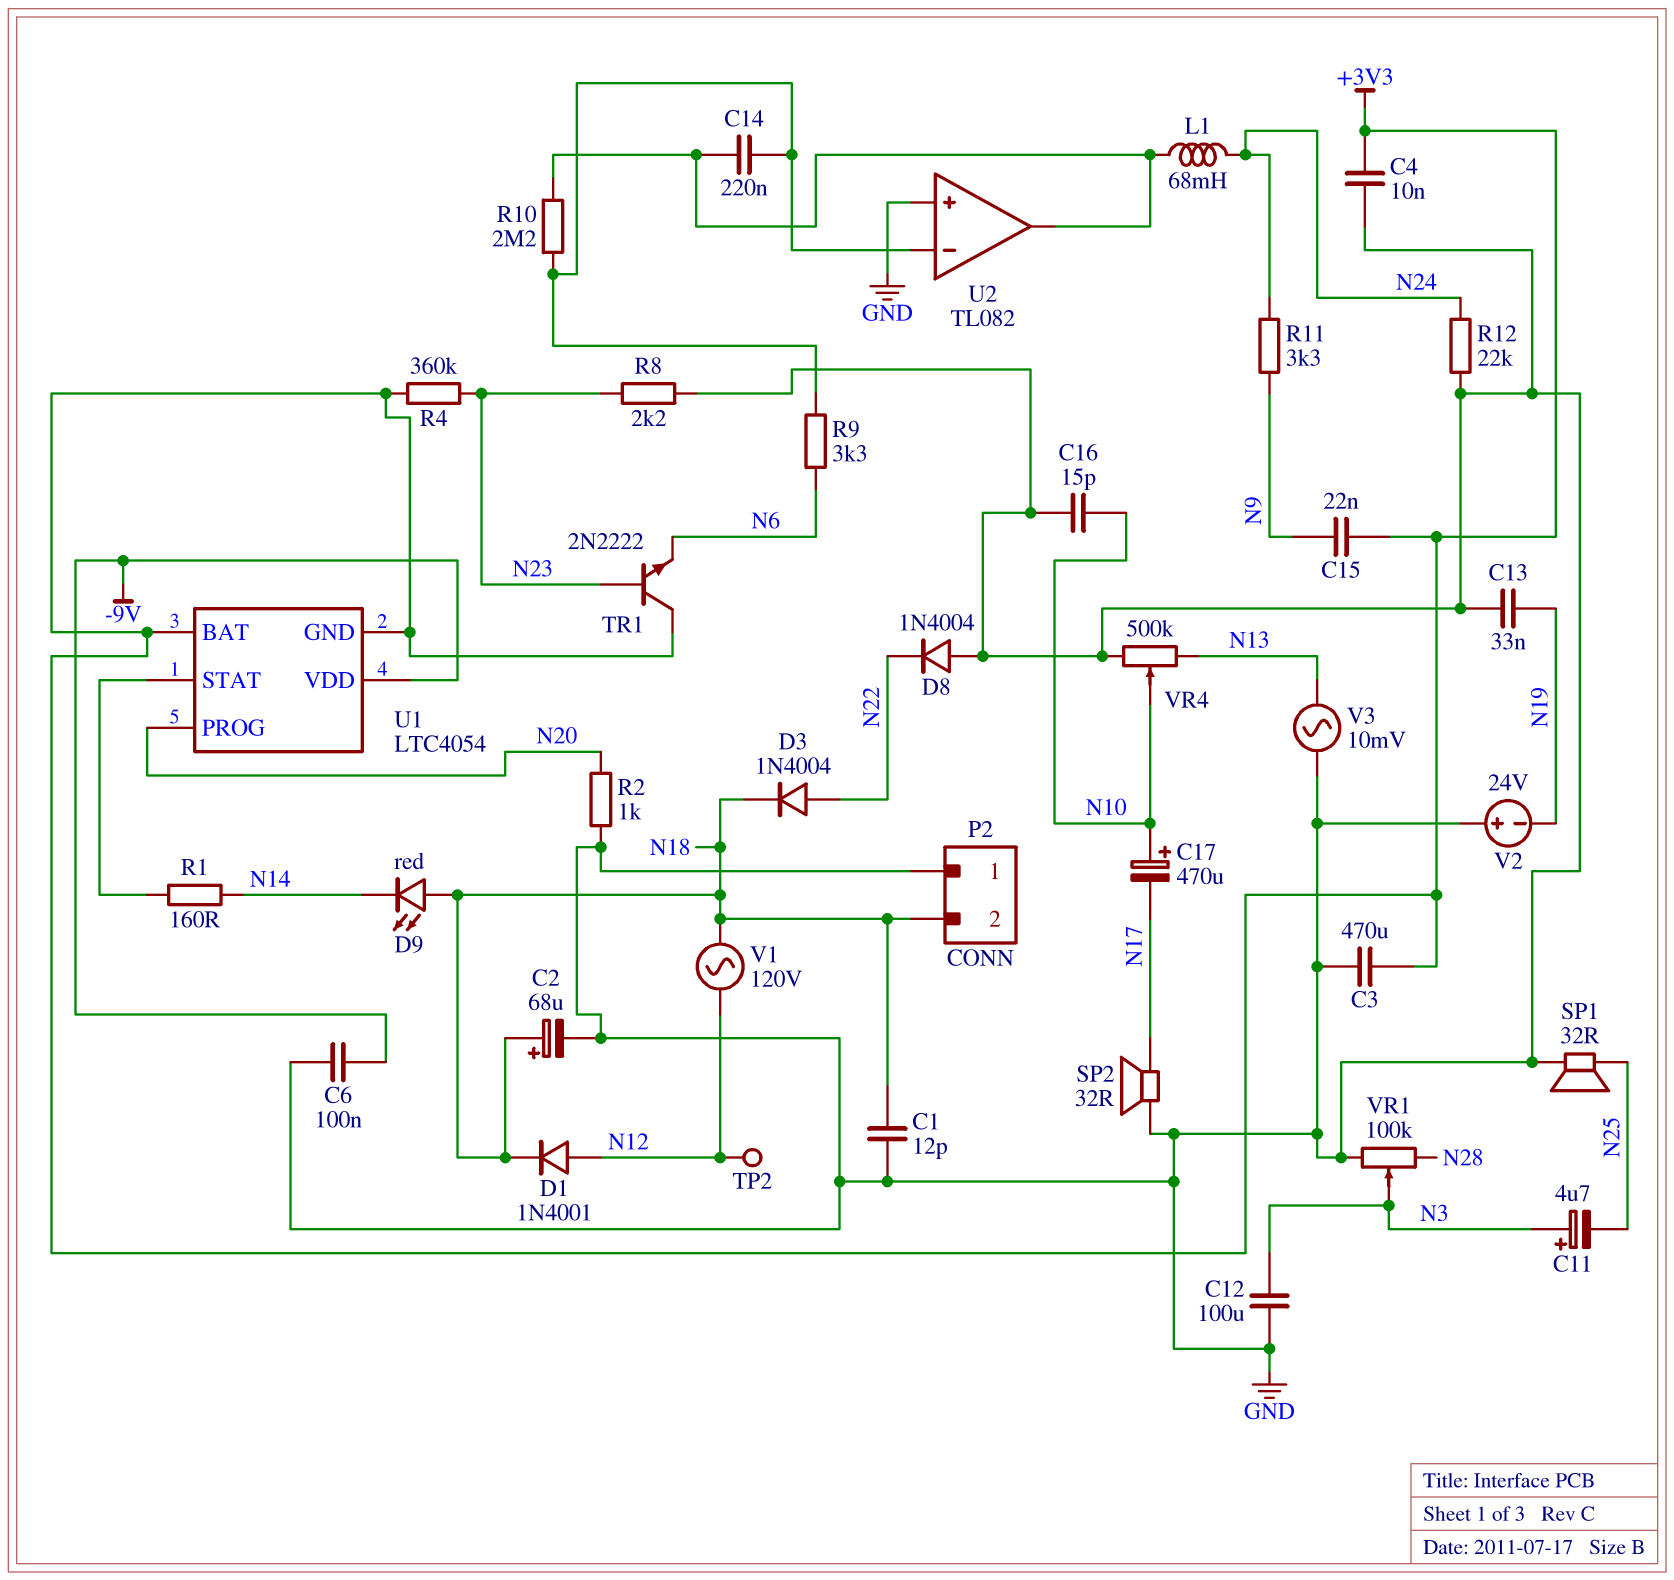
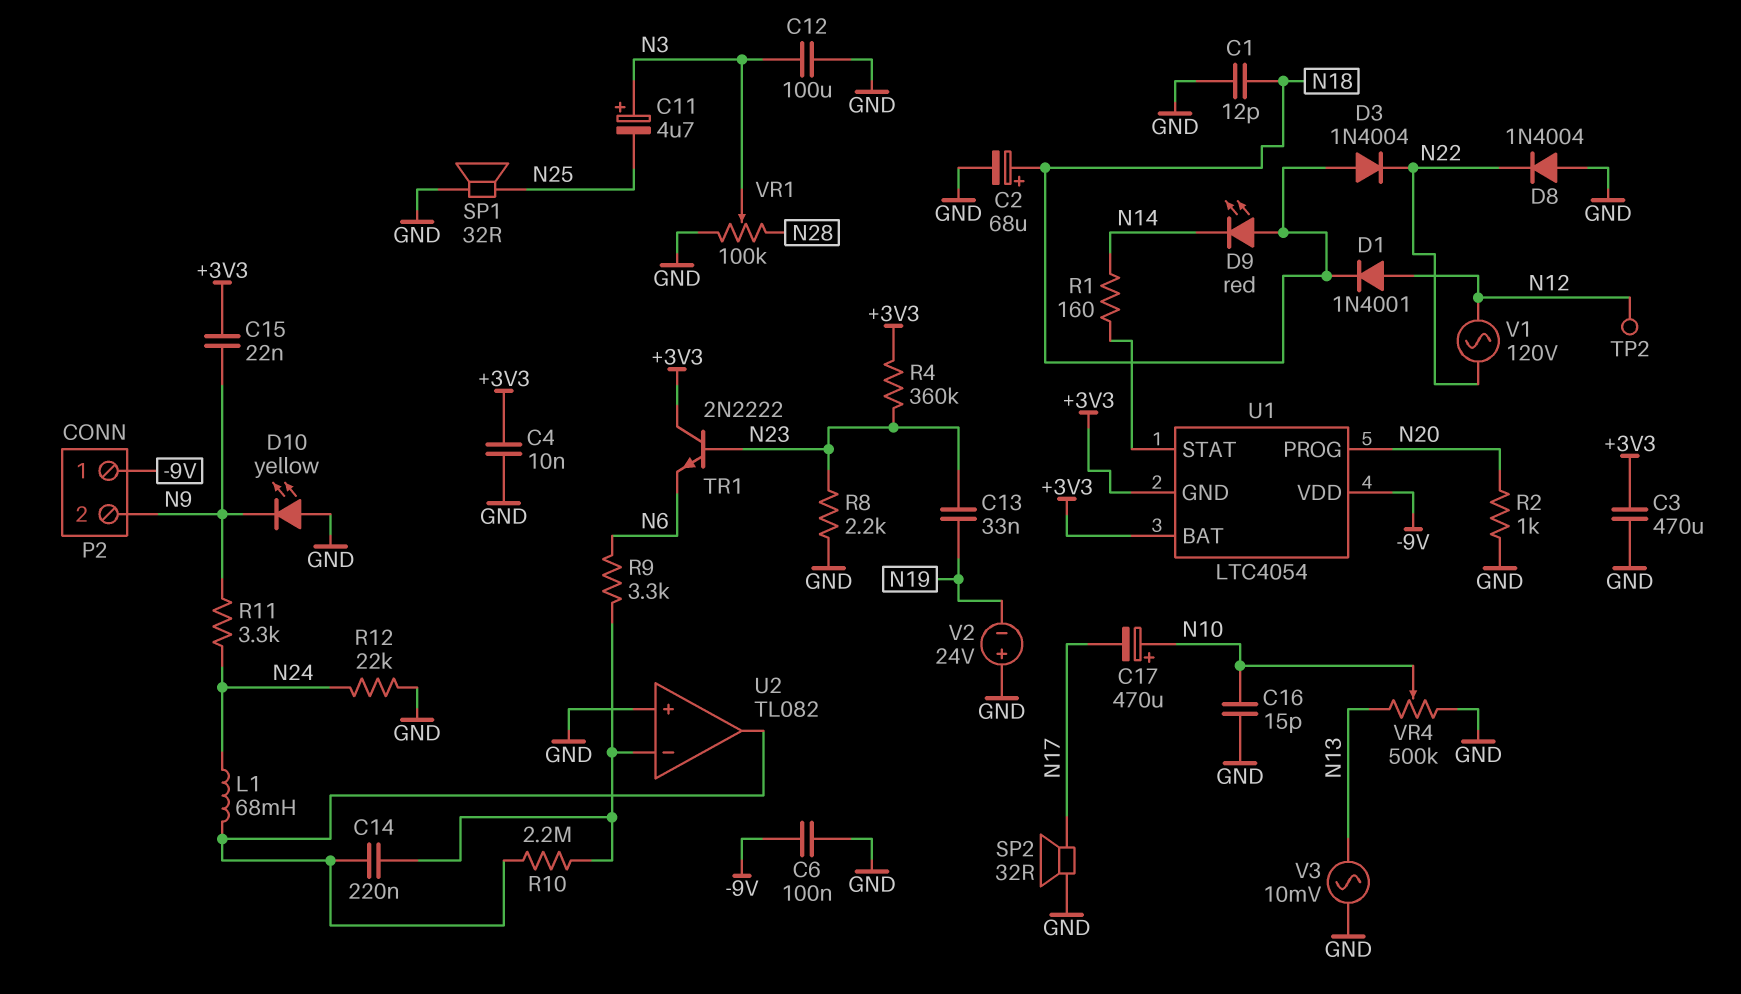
C13: 33nF (GND, N19) -> 33nF (N19, N23)
D3: diode 1N4004 (A N22, K N18) -> diode 1N4004 (A N18, K N22)
D10: none -> LED yellow (A GND, K N9)
P2 pin 1: GND -> -9V
P2 pin 2: N18 -> N9
V1: AC 120V (N12, N18) -> AC 120V (N12, N22)

